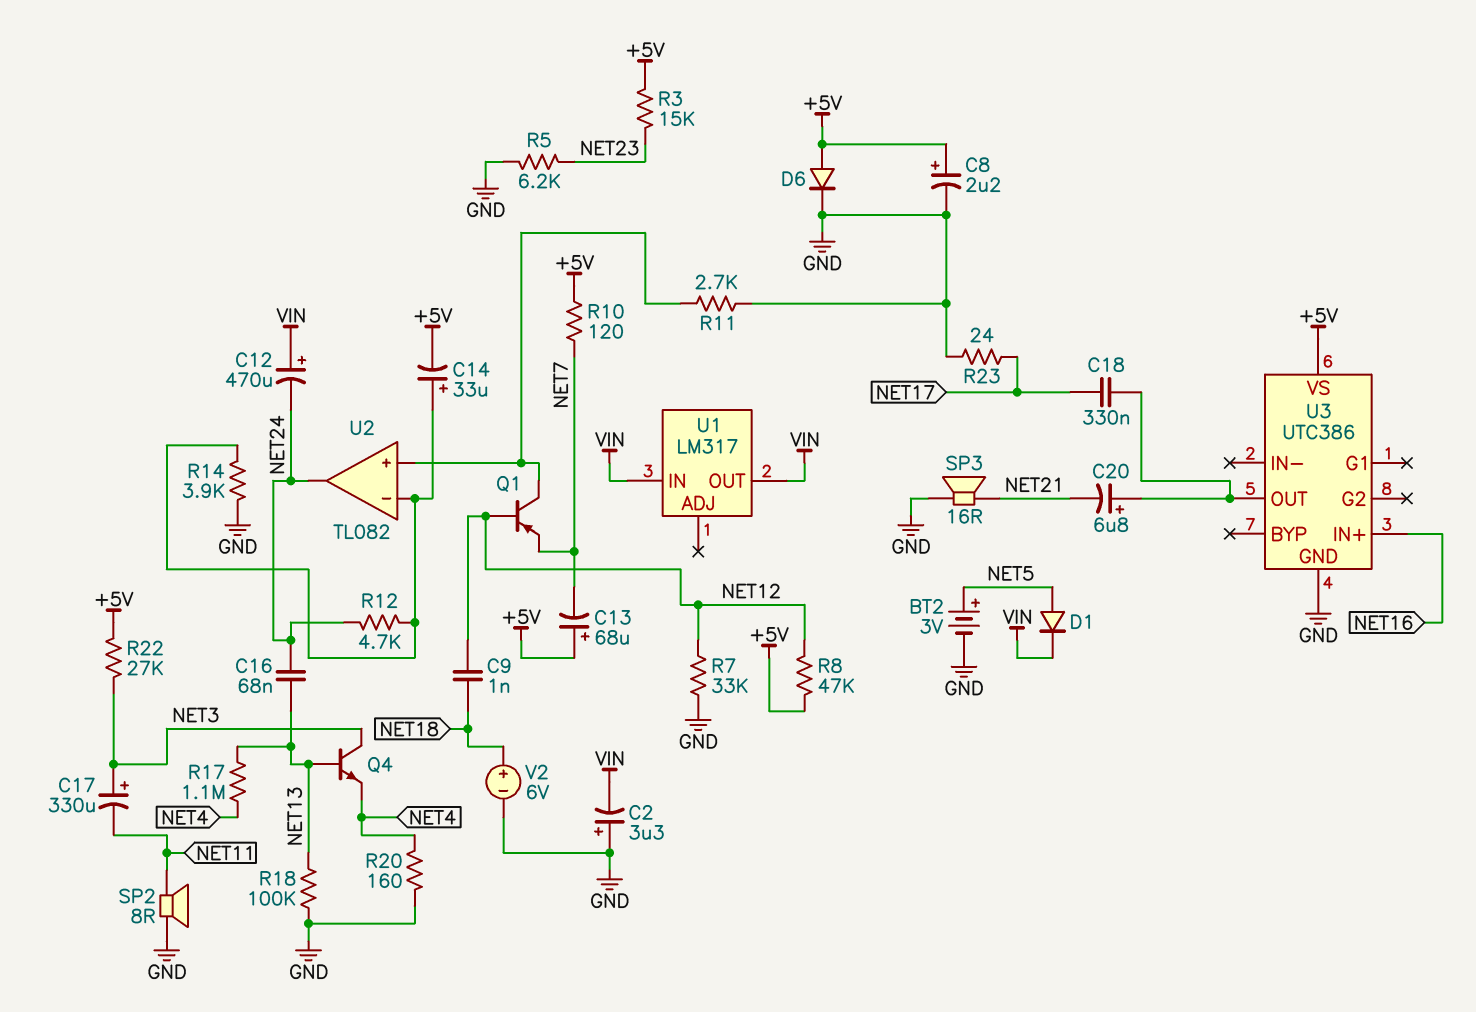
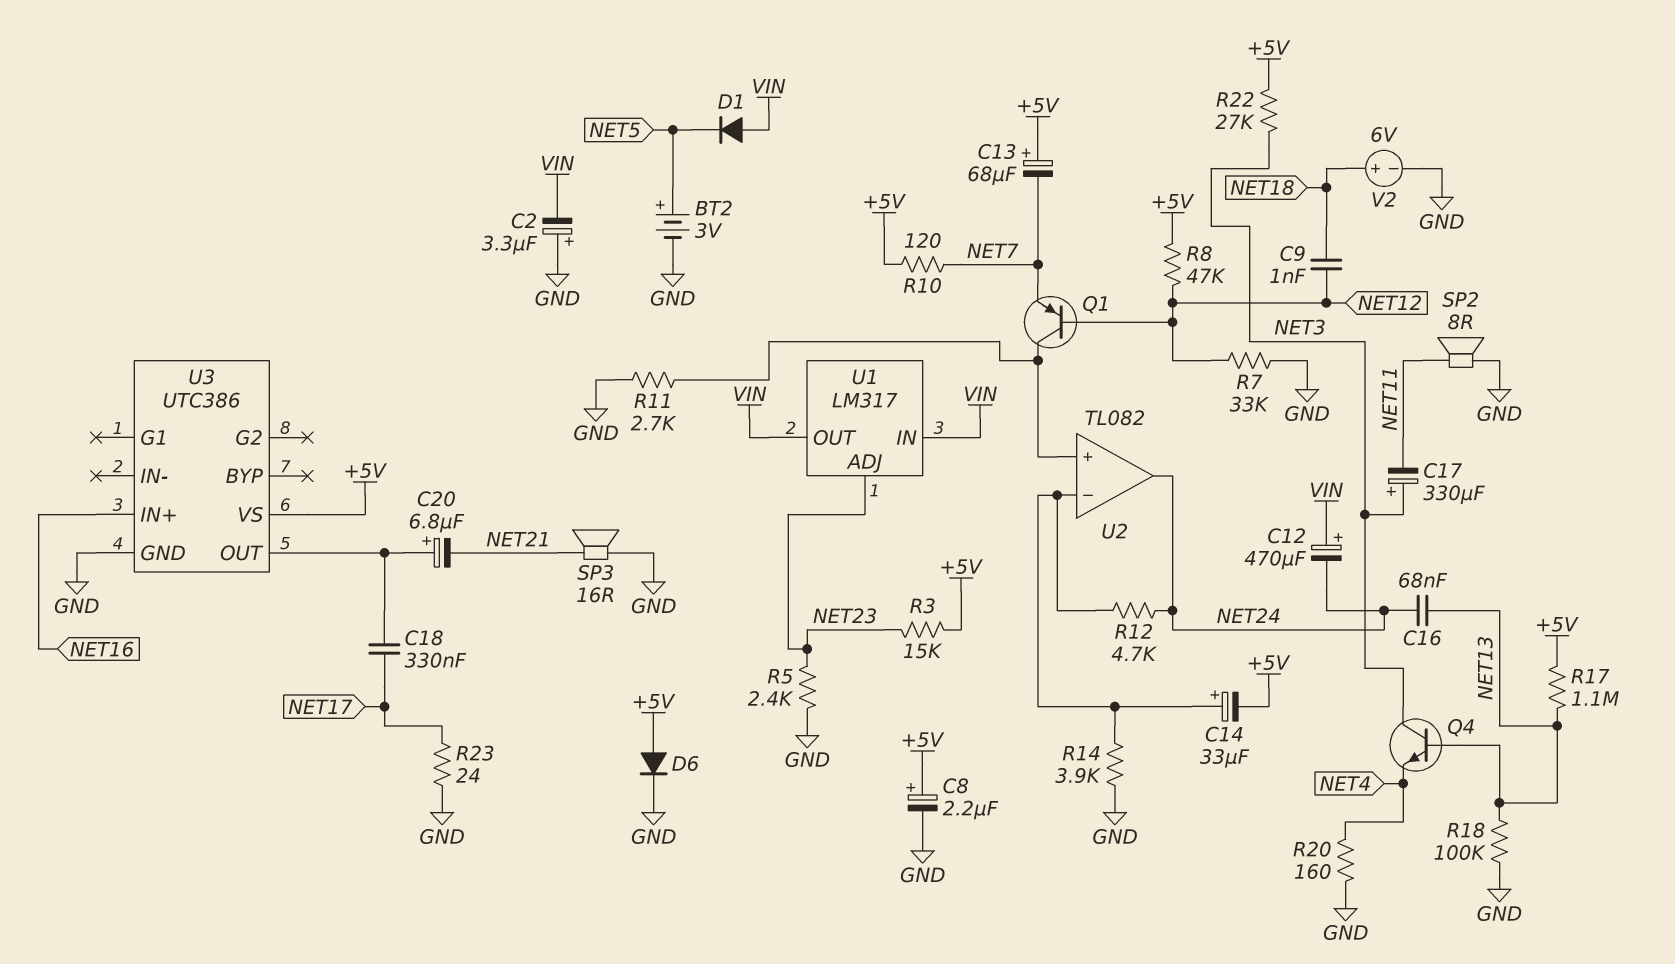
D1: diode (A NET5, K VIN) -> diode (A VIN, K NET5)
R5: 6.2k (GND, NET23) -> 2.4k (GND, NET23)
R17: 1.1M (NET4, NET13) -> 1.1M (+5V, NET13)
U1 pin ADJ: none -> NET23

